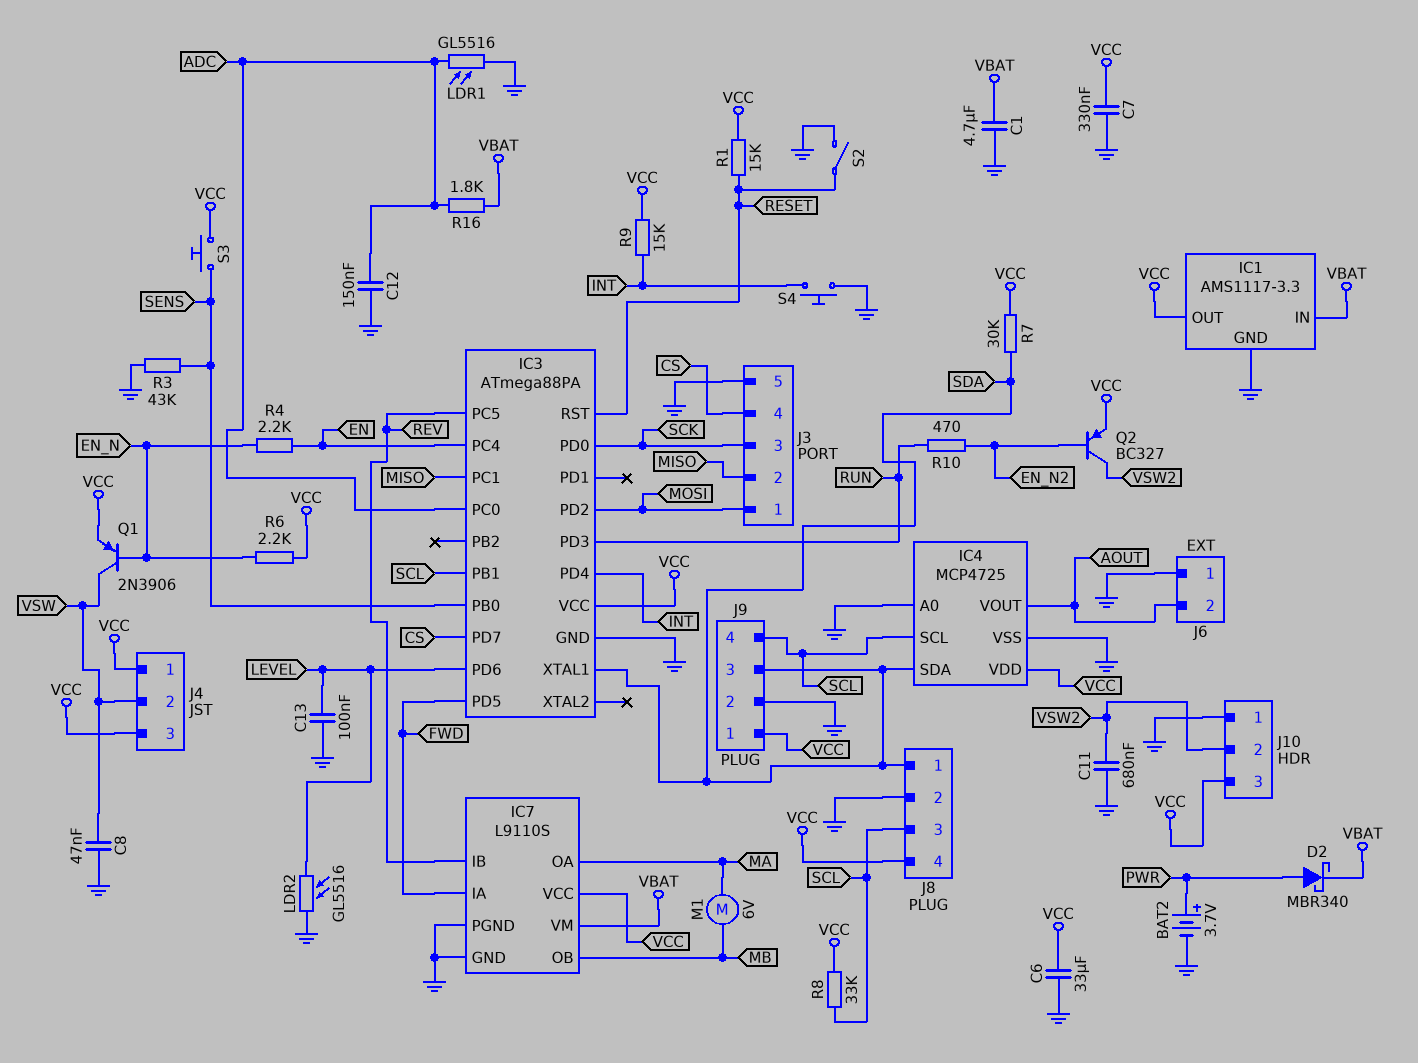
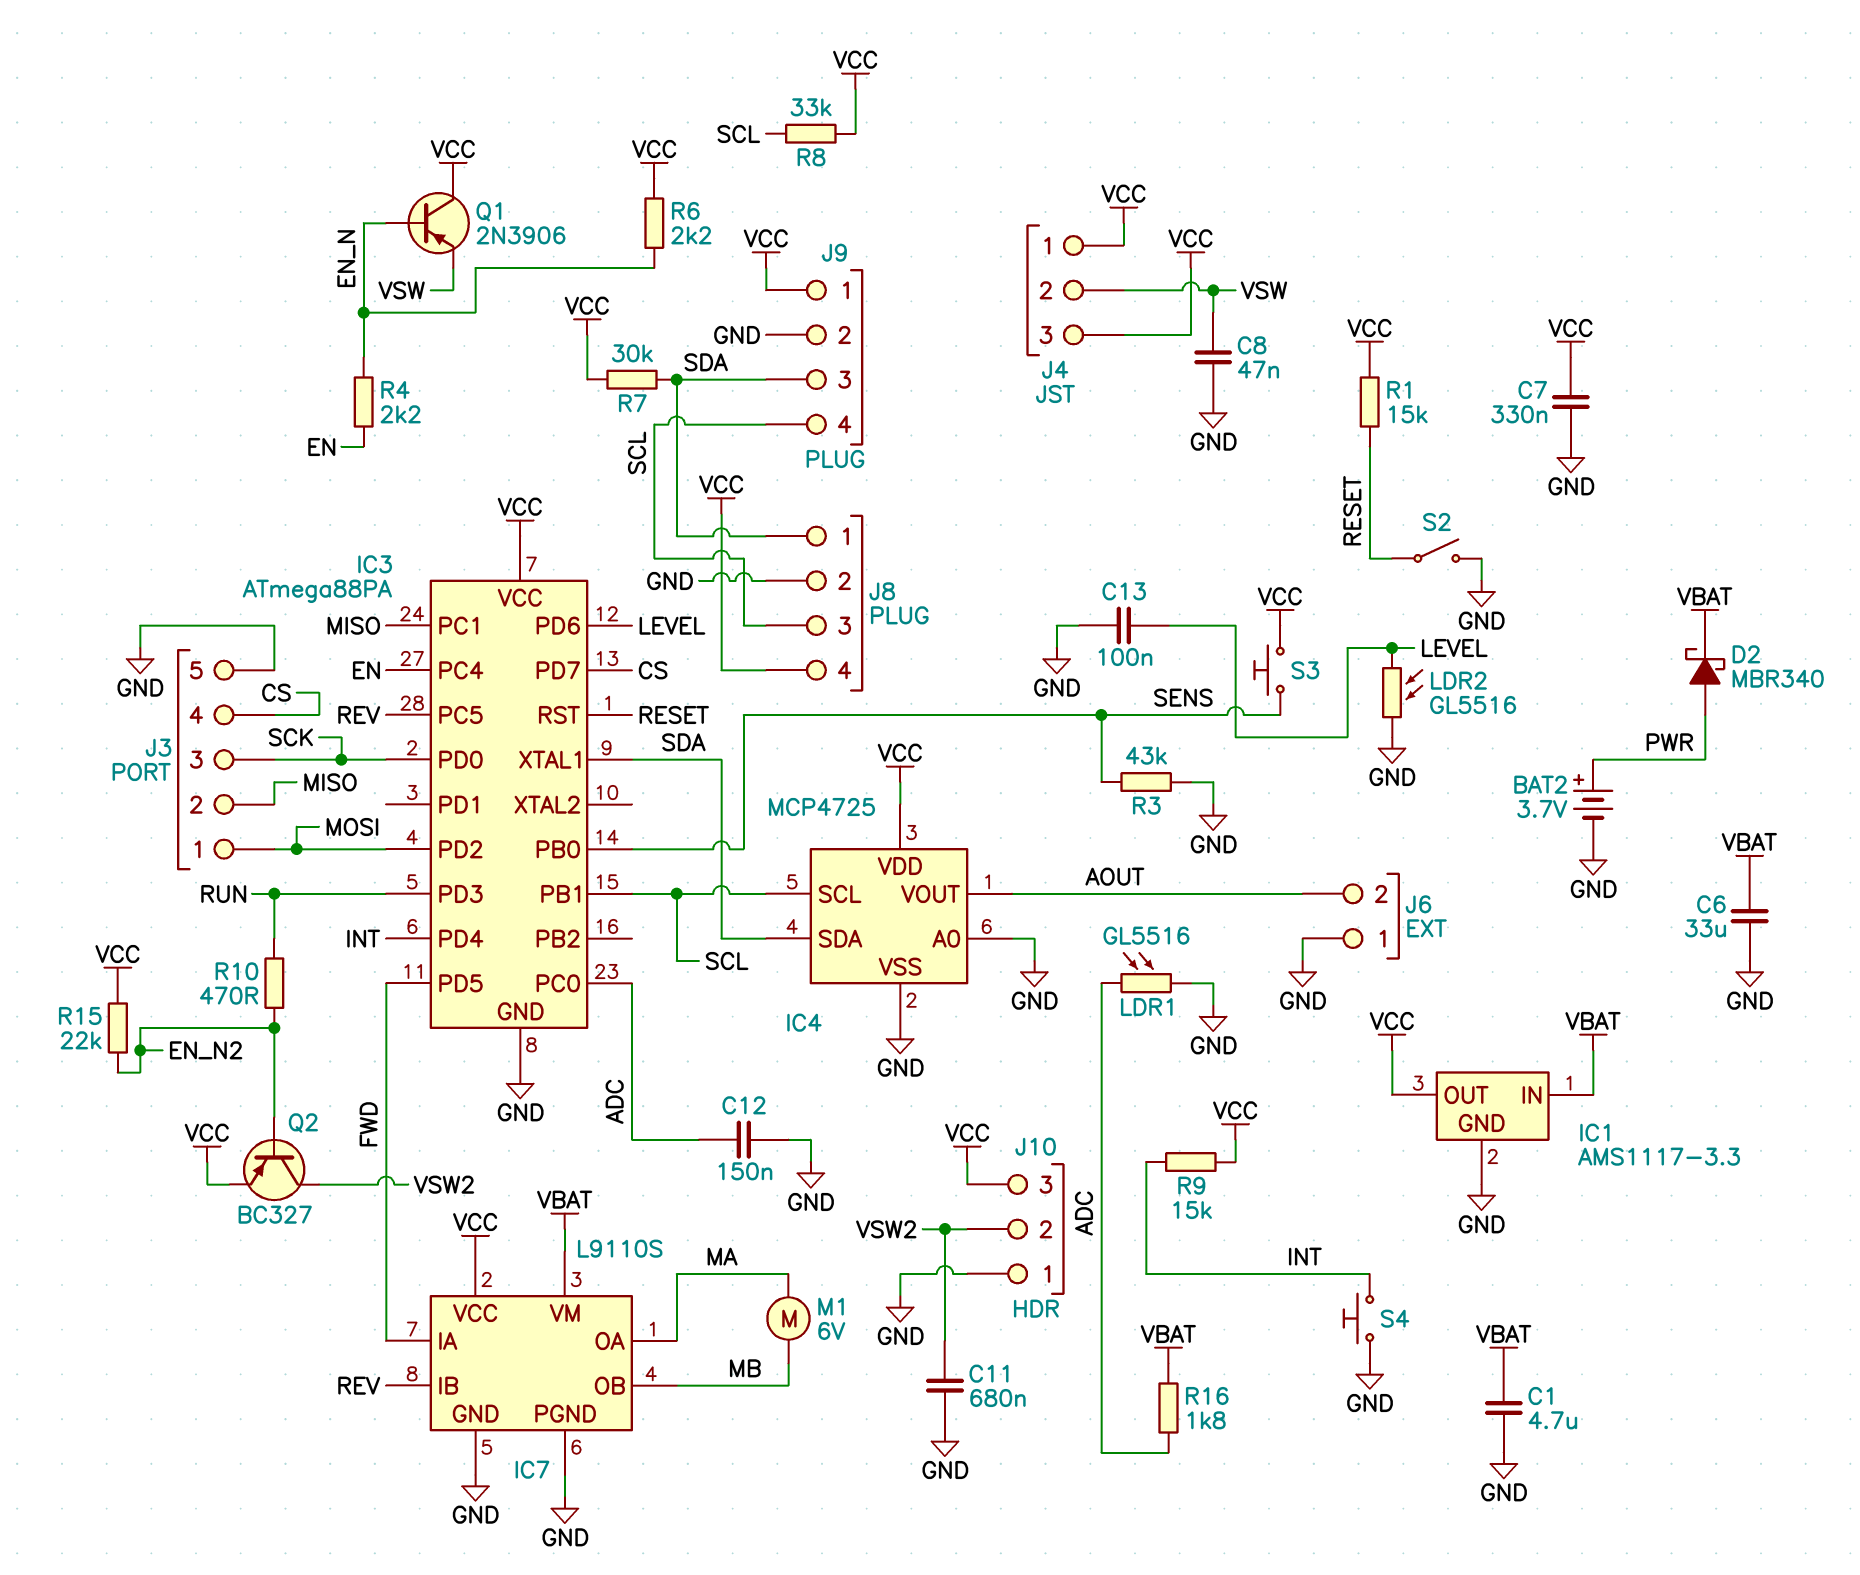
C6: 33uF (GND, VCC) -> 33uF (GND, VBAT)
Q1: PNP 2N3906 (B EN_N, C VSW, E VCC) -> PNP 2N3906 (B EN_N, C VCC, E VSW)
R15: none -> 22k (EN_N2, VCC)

